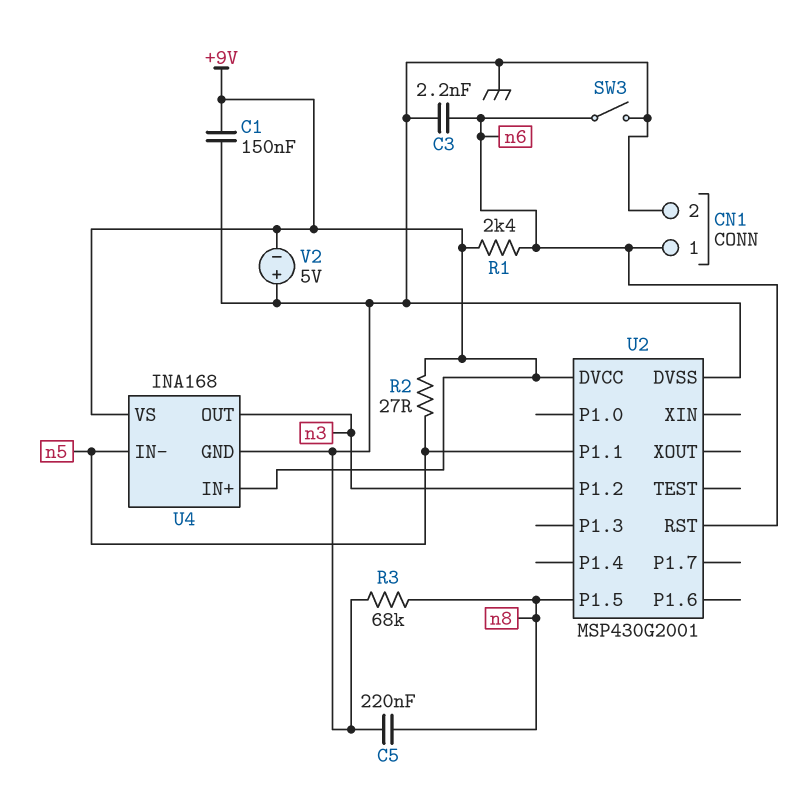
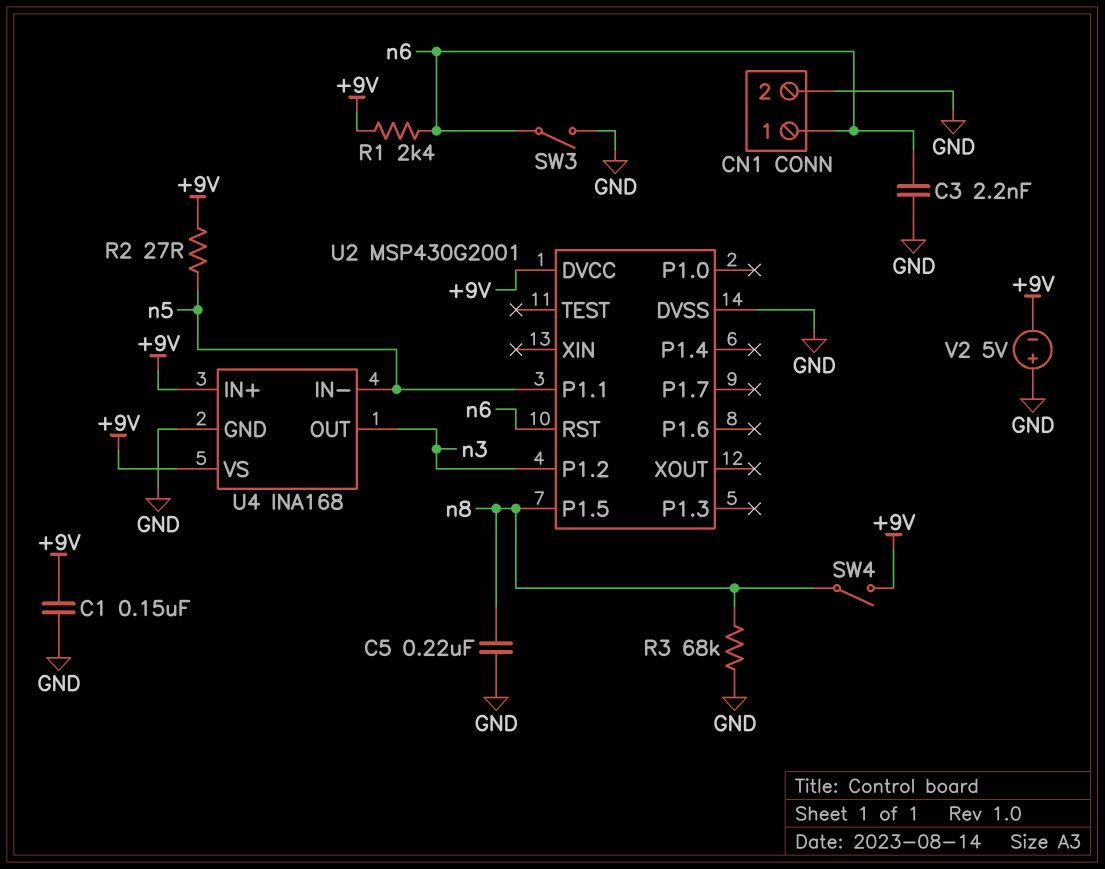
SW4: none -> switch (+9V, n8)

